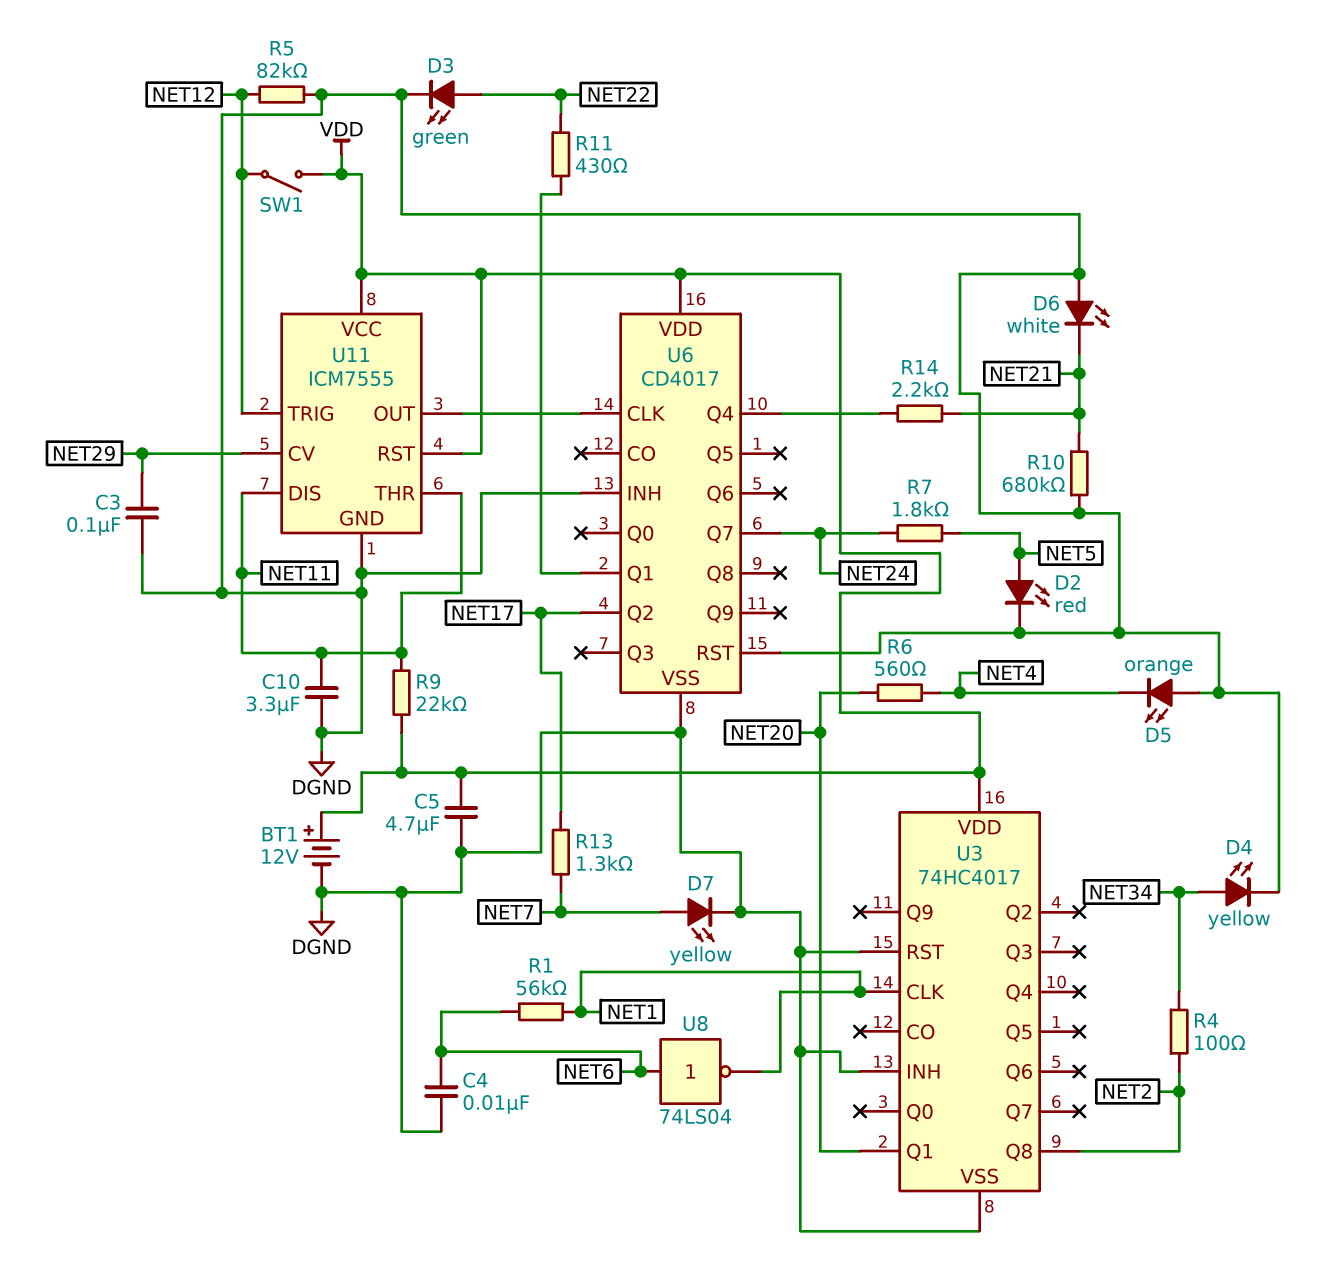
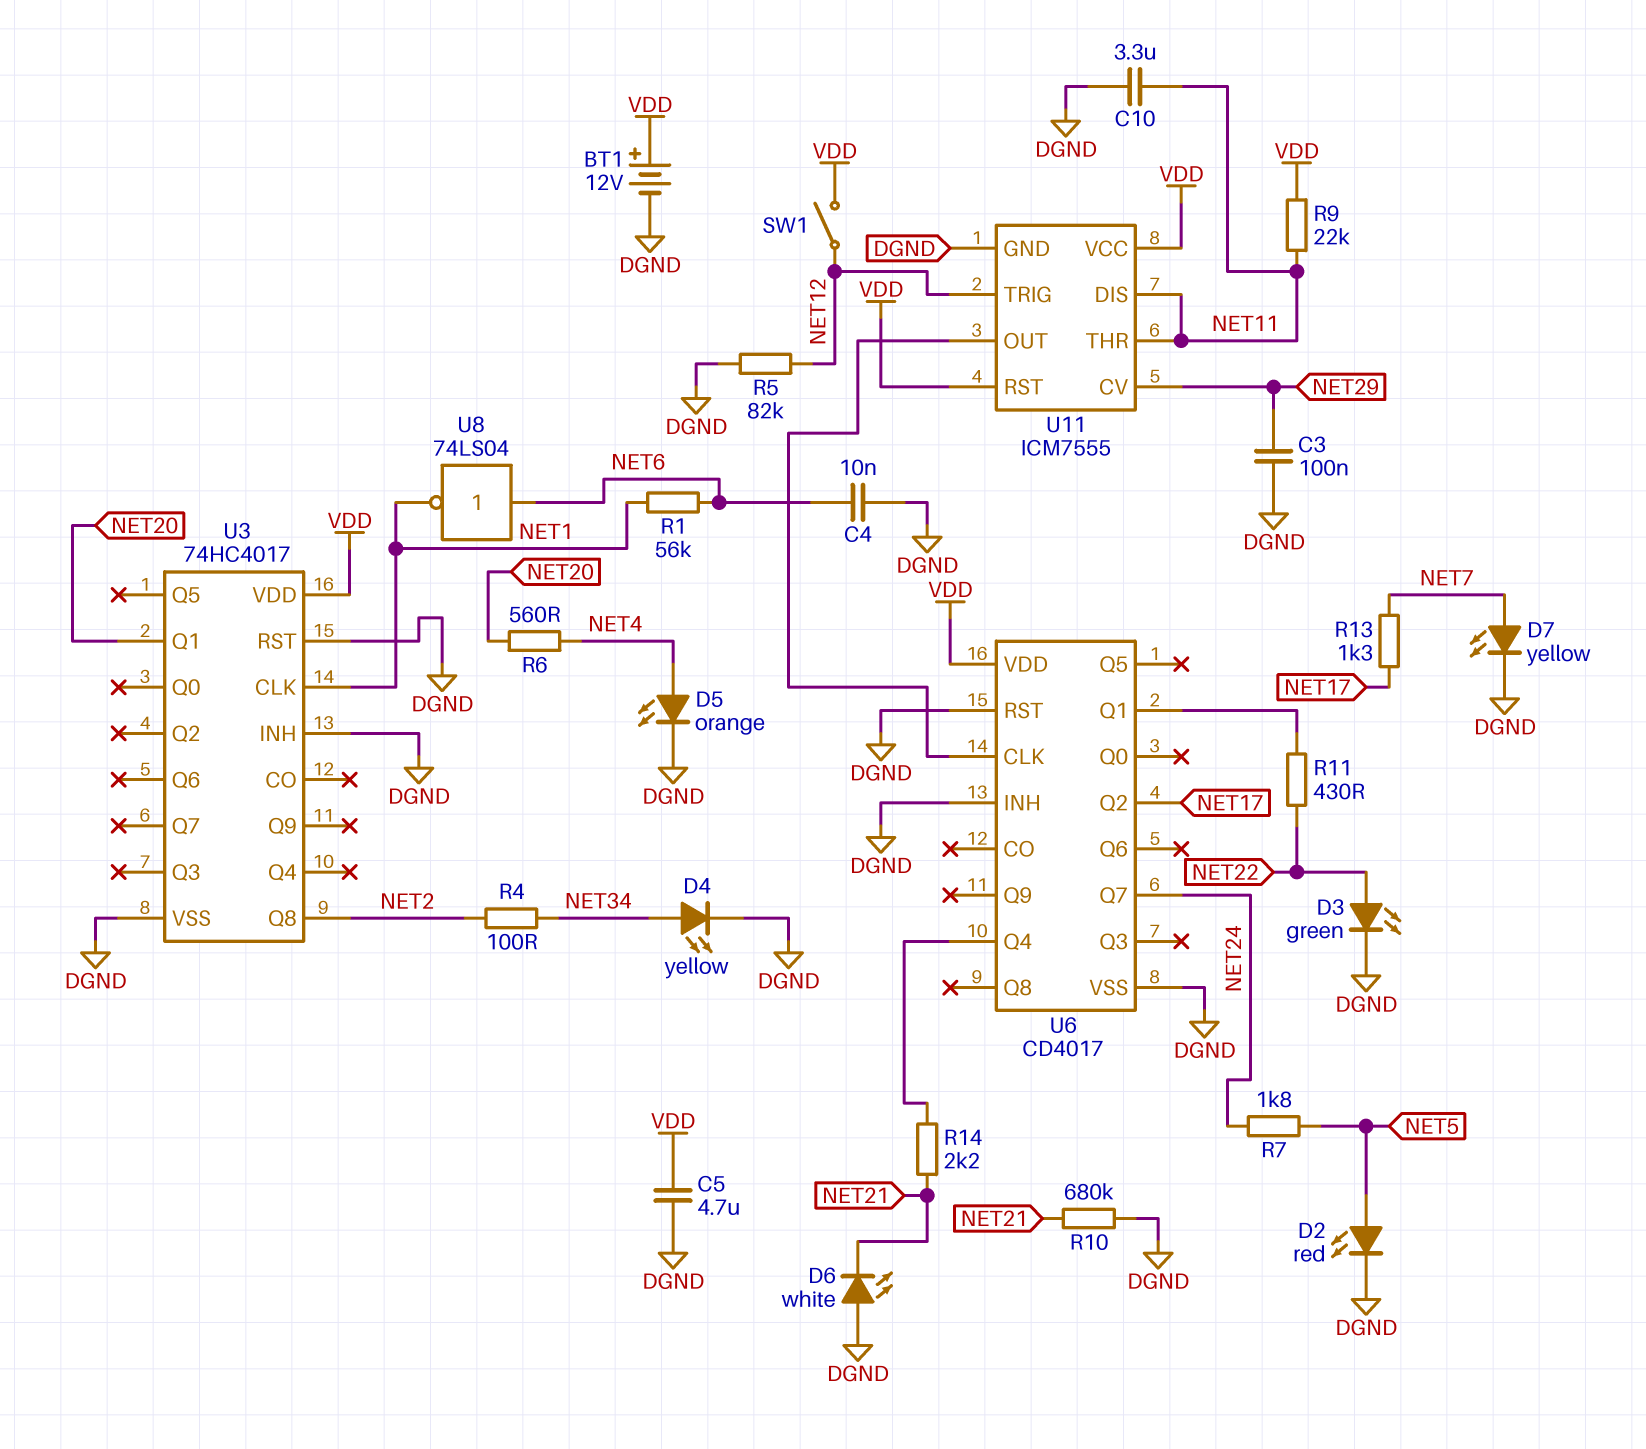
D5: LED orange (A DGND, K NET4) -> LED orange (A NET4, K DGND)

